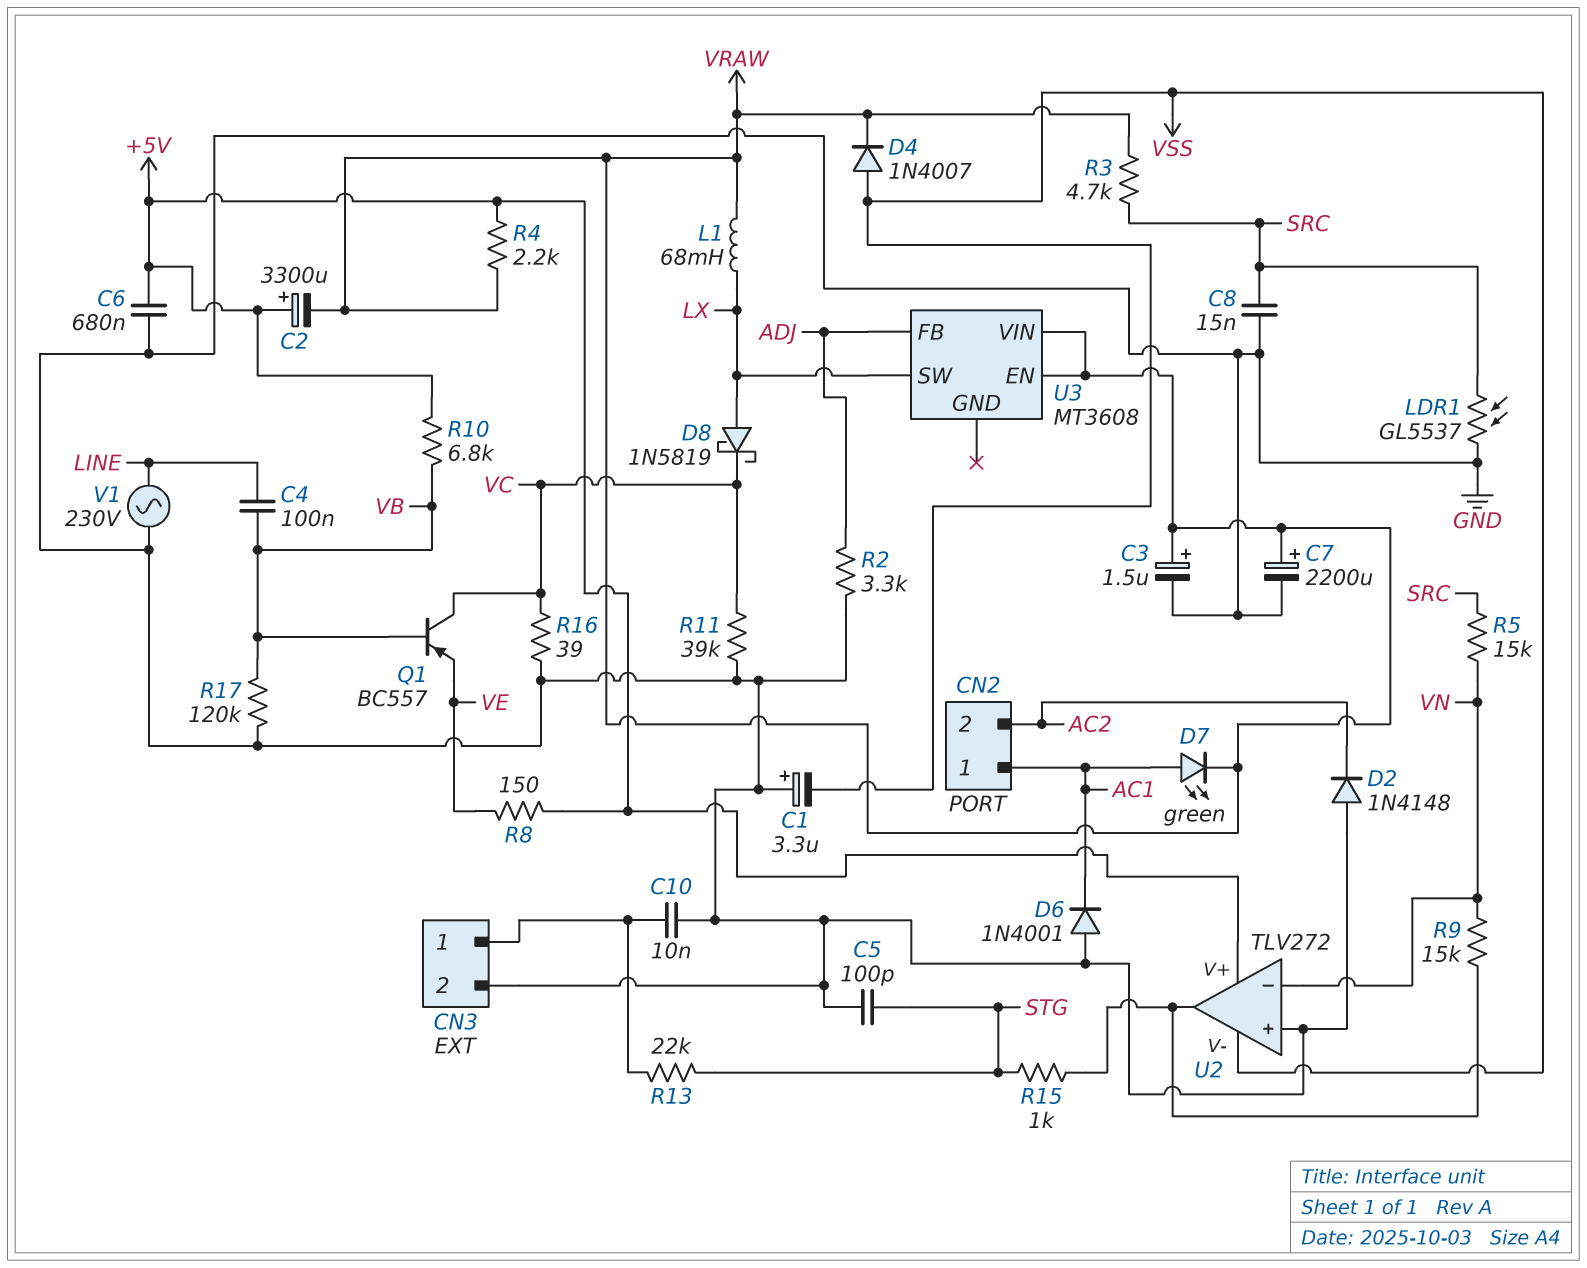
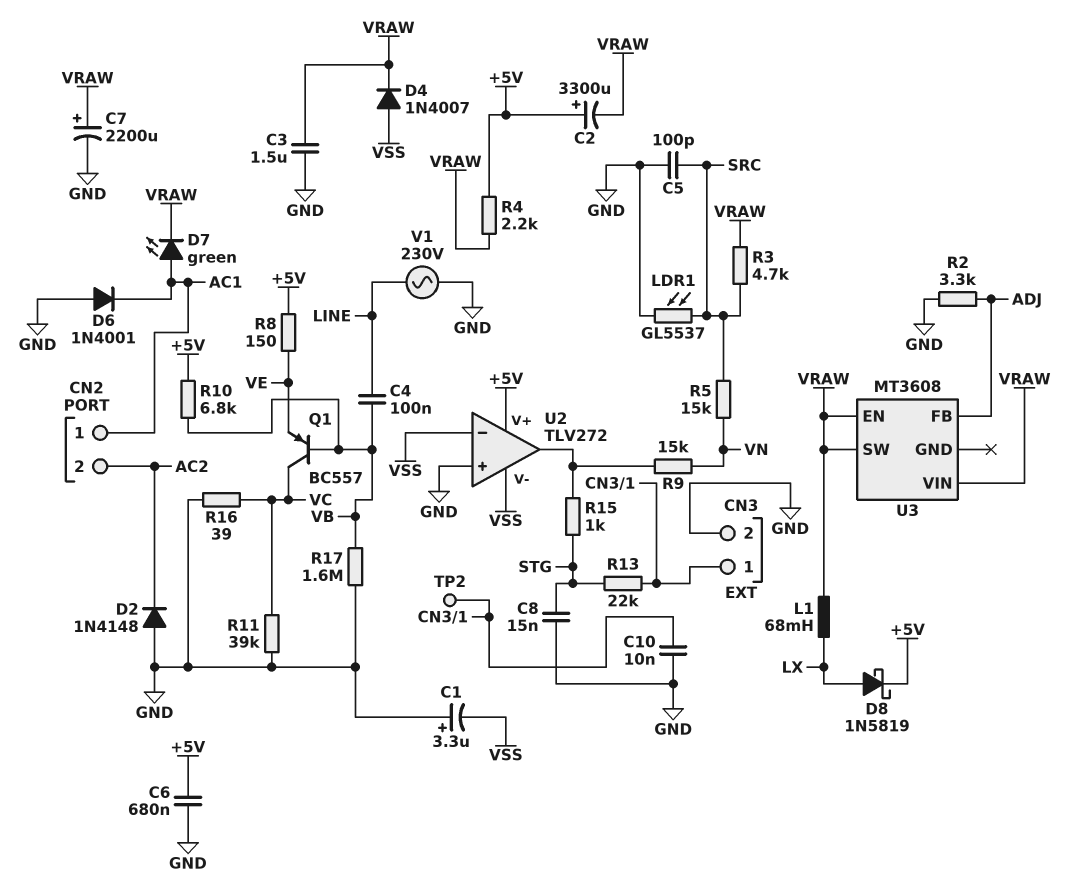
C3: 1.5uF (plus VRAW, minus GND) -> 1.5uF (GND, VRAW)
C5: 100pF (GND, STG) -> 100pF (GND, SRC)
C8: 15nF (GND, SRC) -> 15nF (GND, STG)
D8: schottky 1N5819 (A LX, K VC) -> schottky 1N5819 (A LX, K +5V)
R17: 120k (GND, VB) -> 1.6M (GND, VB)
TP2: none -> test point (CN3/1)
U2 pin in-: VN -> VSS
U3 pin SW: LX -> VRAW

